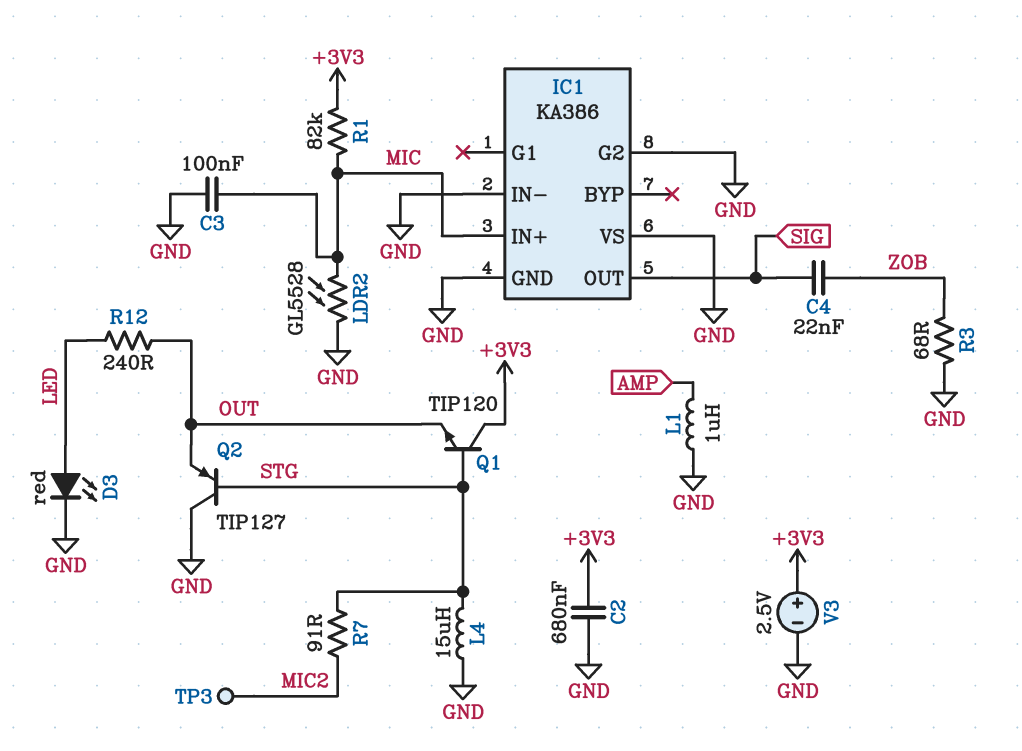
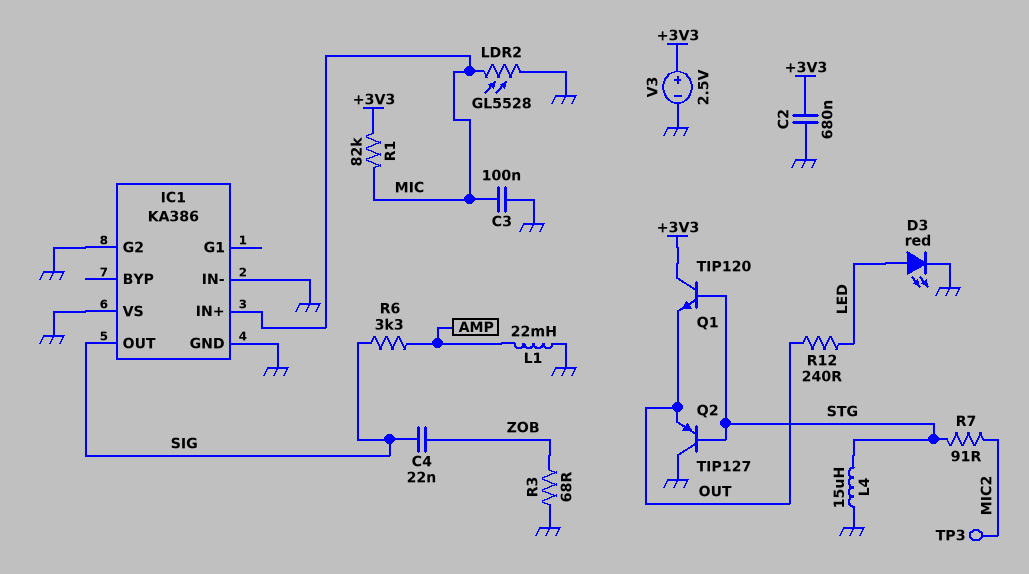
L1: 1uH (AMP, GND) -> 22mH (AMP, GND)
R6: none -> 3.3k (AMP, SIG)

